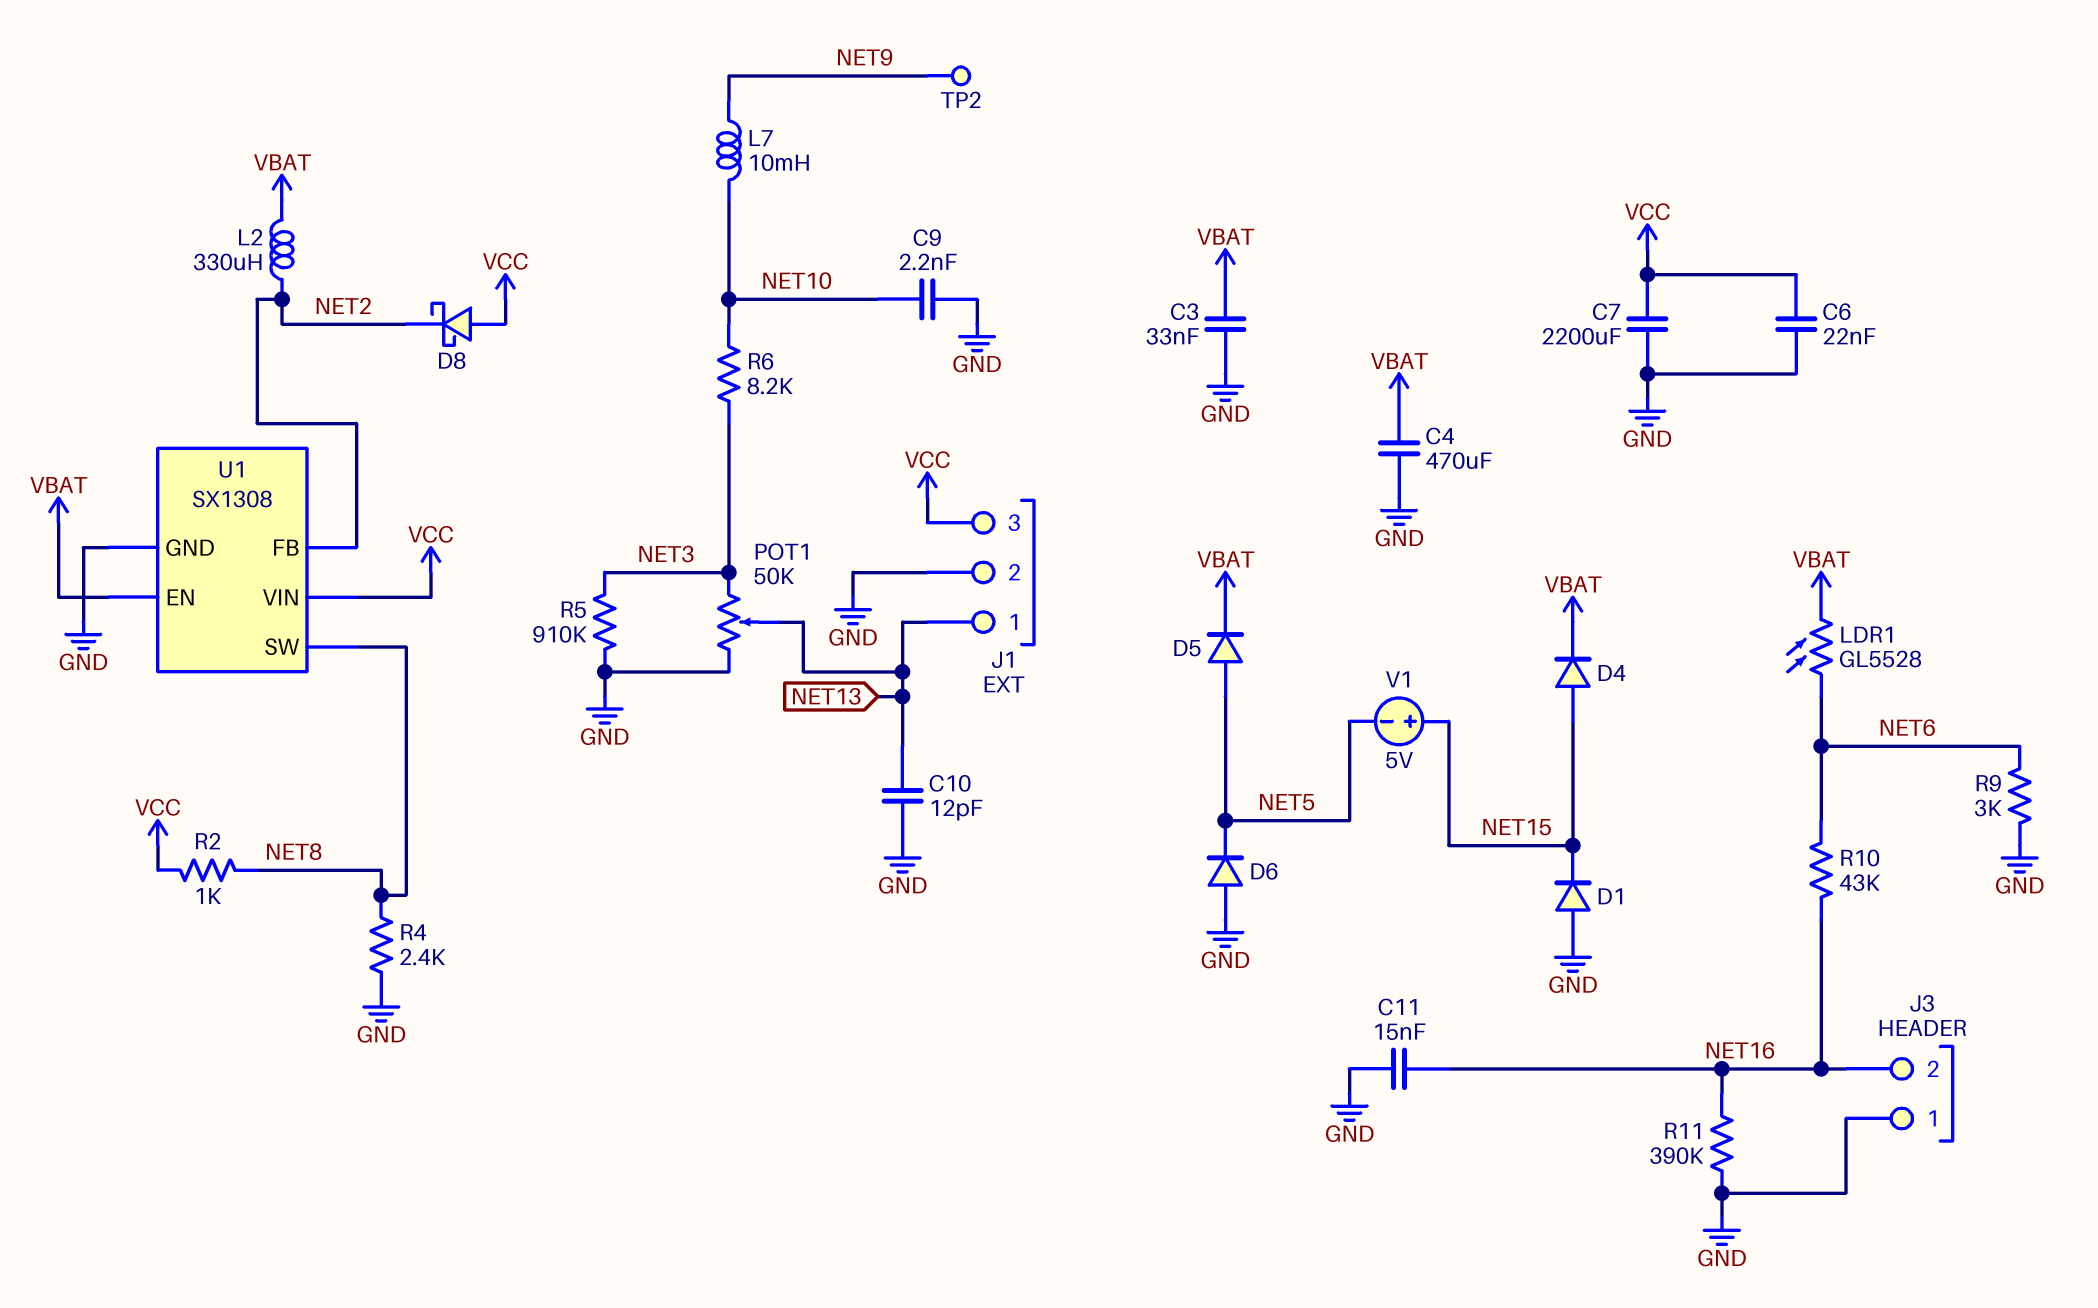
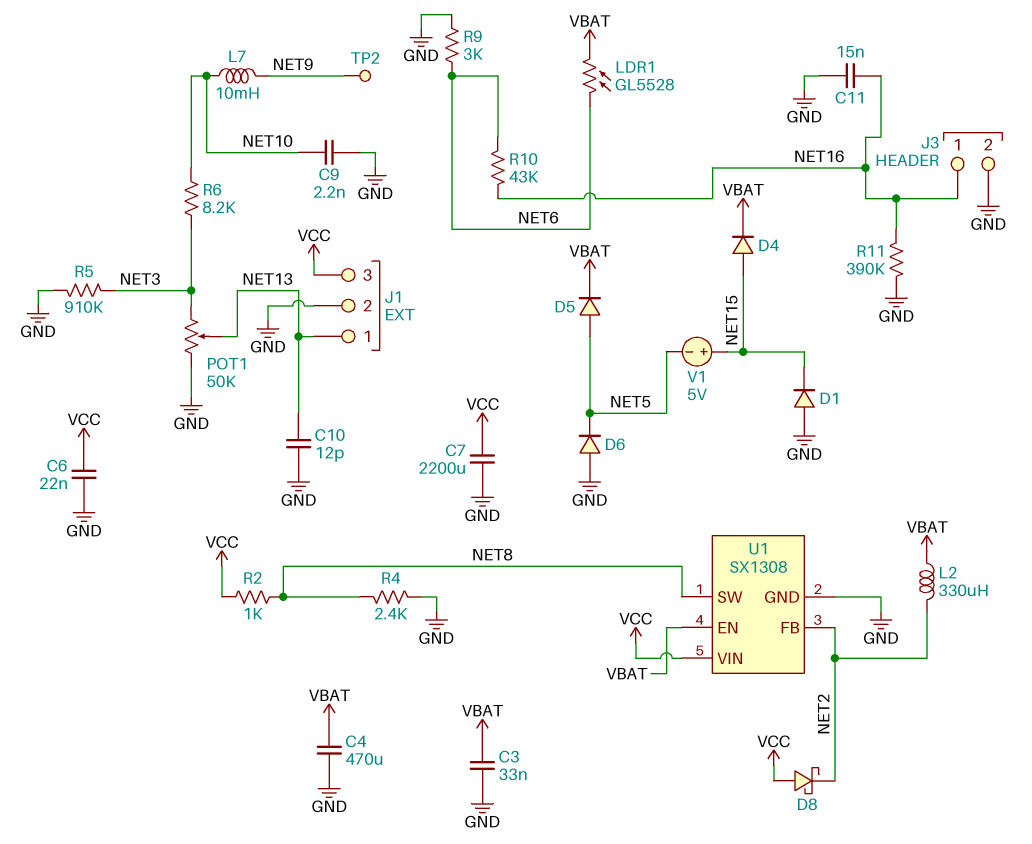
J3 pin 1: GND -> NET16
J3 pin 2: NET16 -> GND

